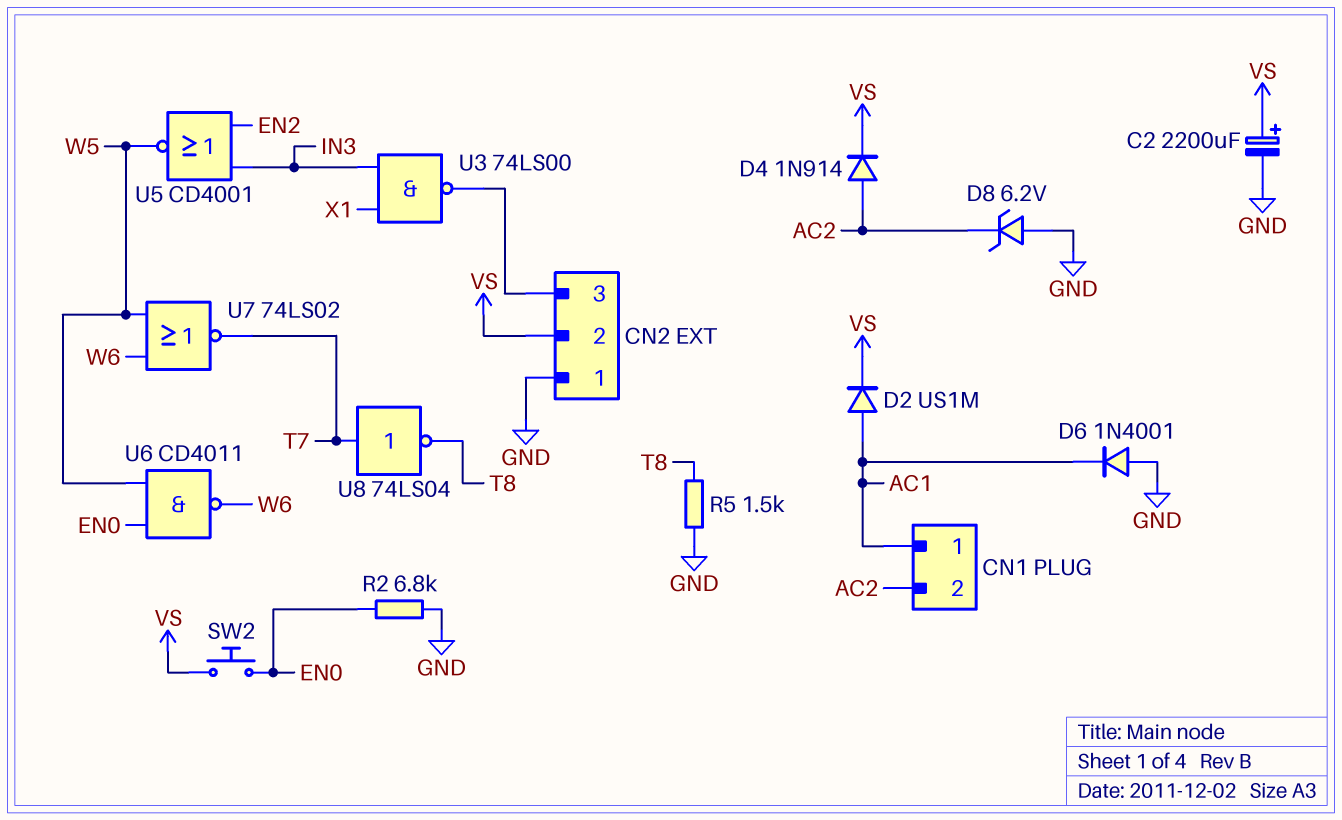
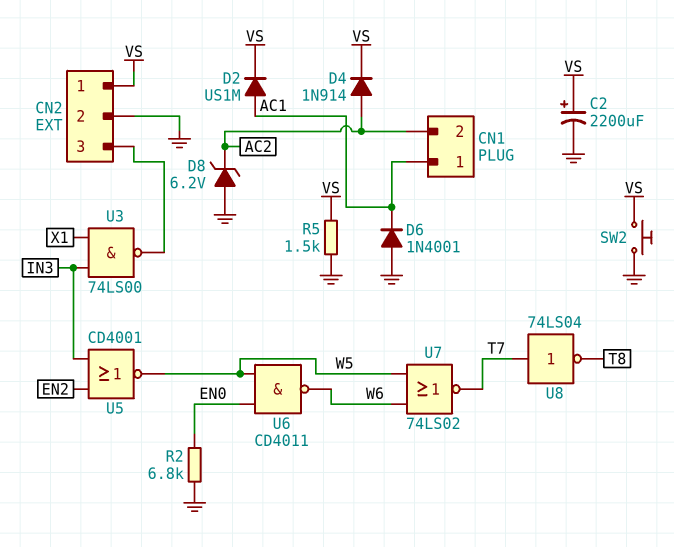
CN2 pin 1: GND -> VS
CN2 pin 2: VS -> GND
R5: 1.5k (GND, T8) -> 1.5k (GND, VS)
SW2: button (EN0, VS) -> button (GND, VS)

